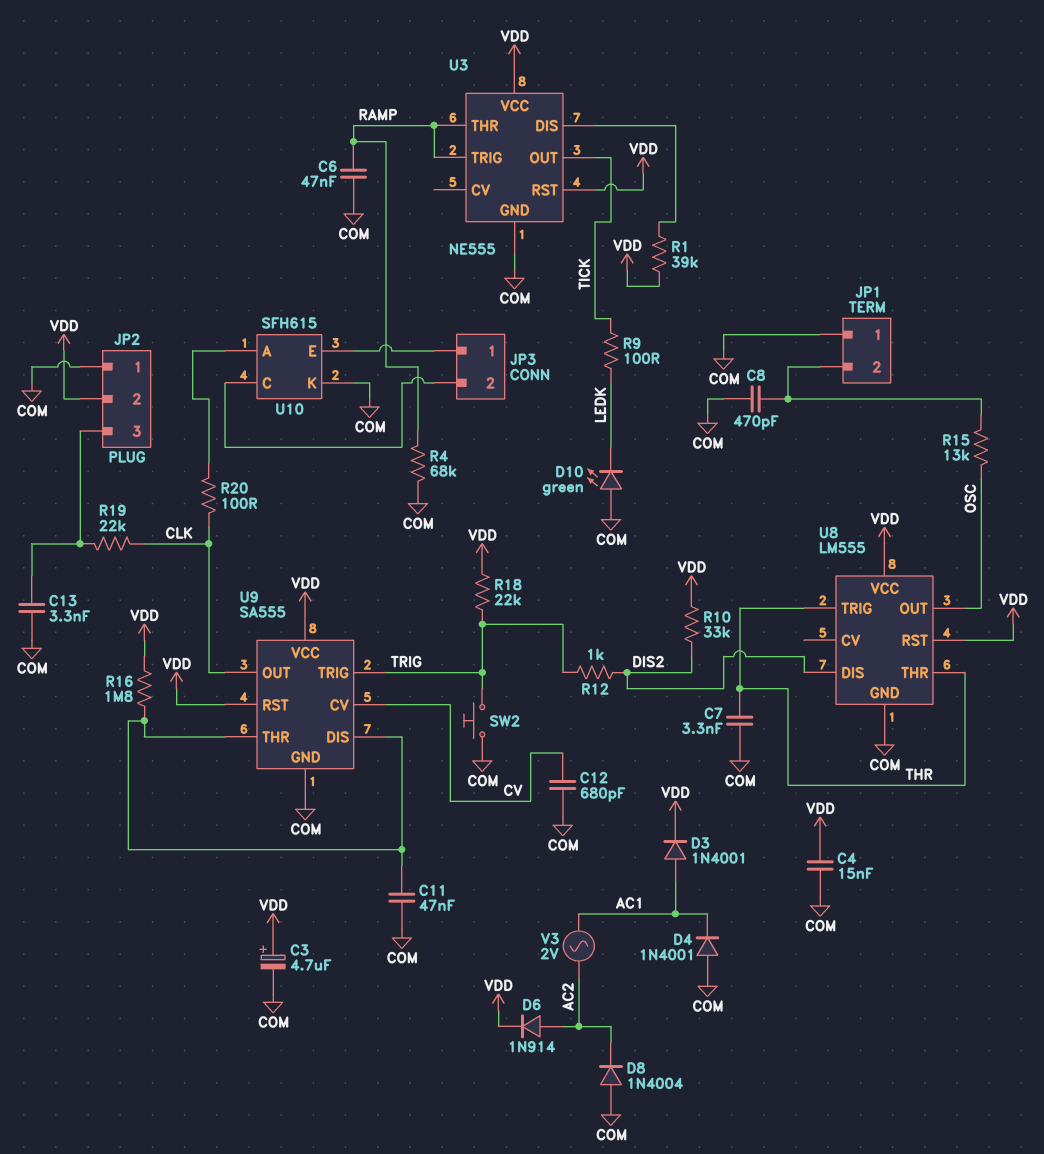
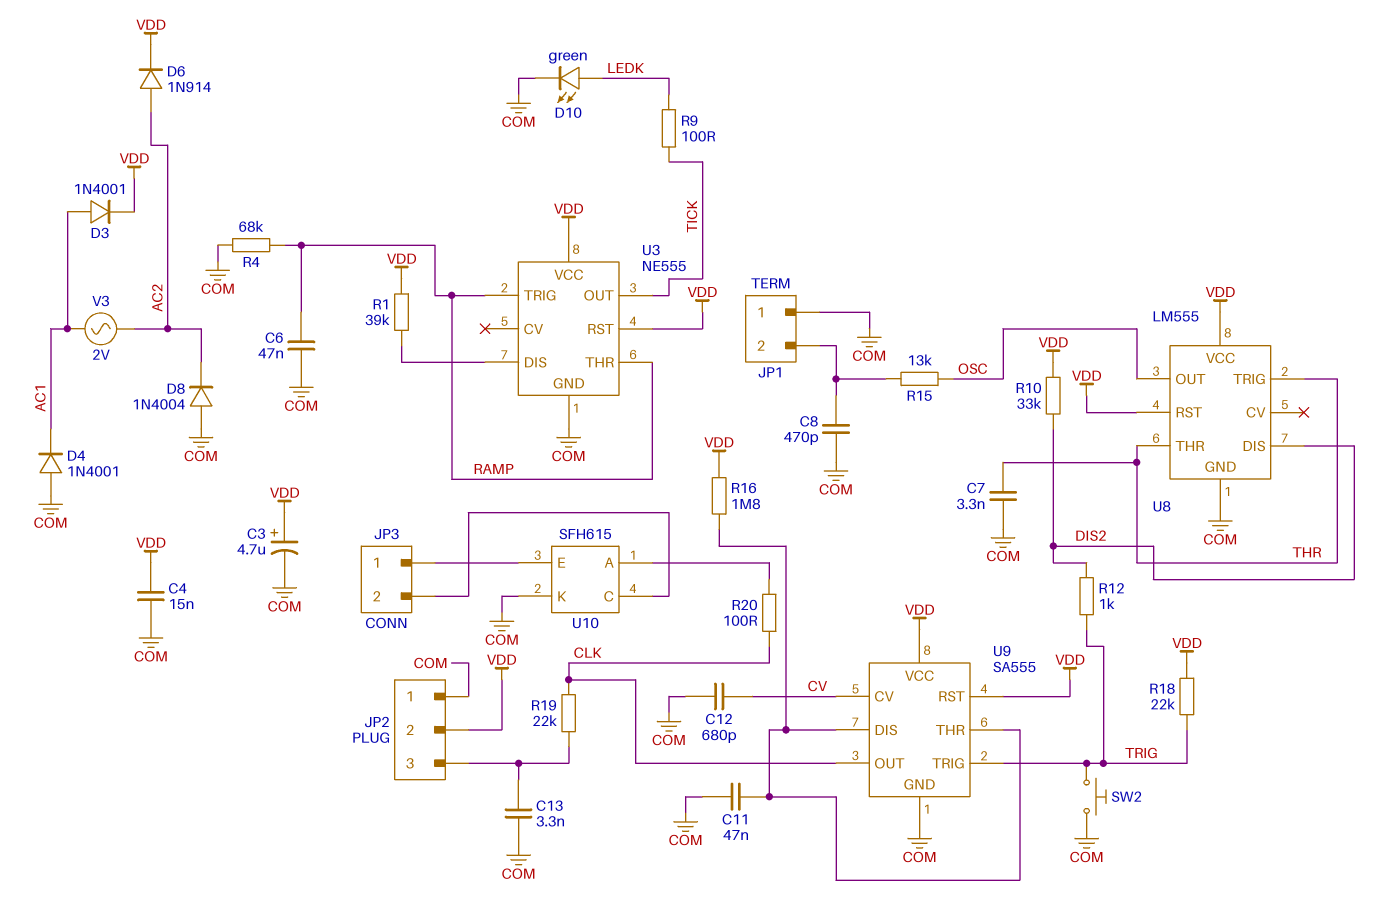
D10: LED green (A COM, K LEDK) -> LED green (A LEDK, K COM)

